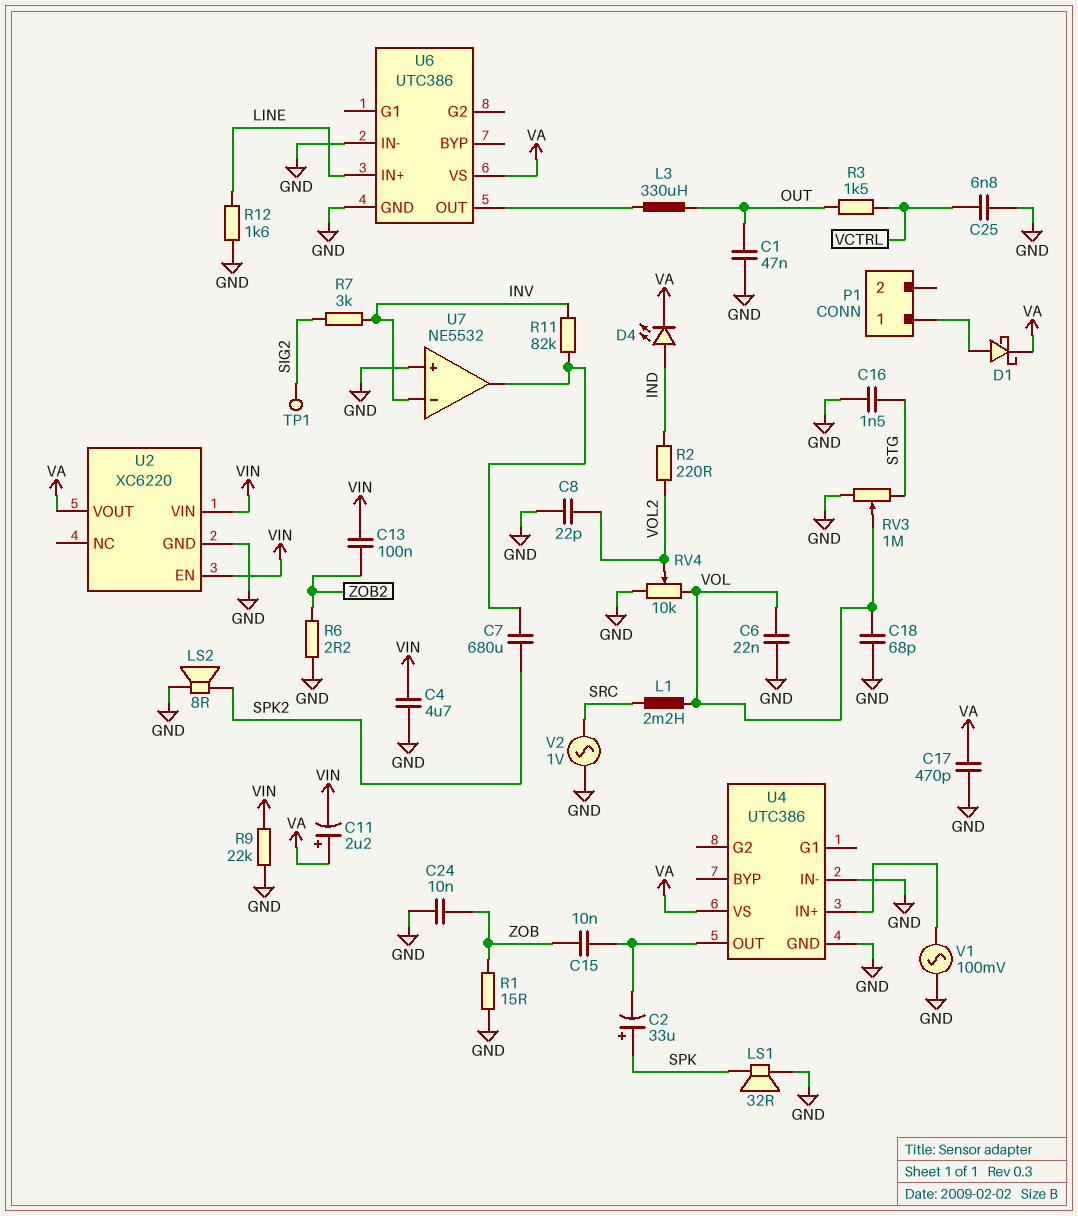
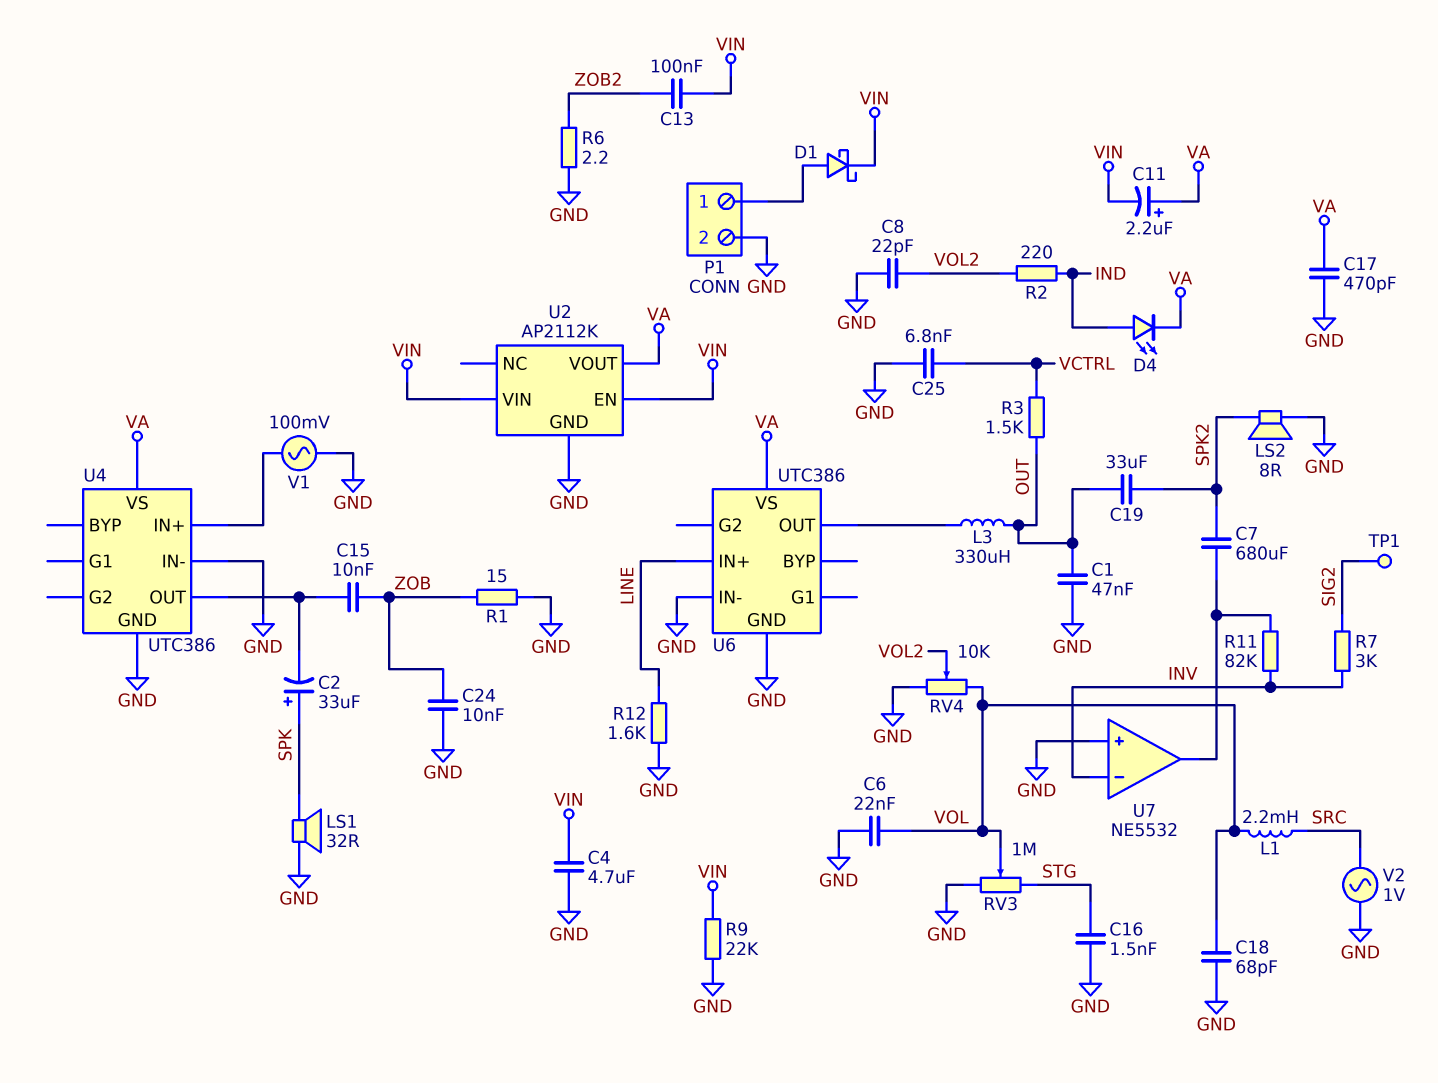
C19: none -> 33uF (OUT, SPK2)
D1: schottky (A P1/1, K VA) -> schottky (A P1/1, K VIN)
P1 pin 2: none -> GND
U2: XC6220 -> AP2112K

